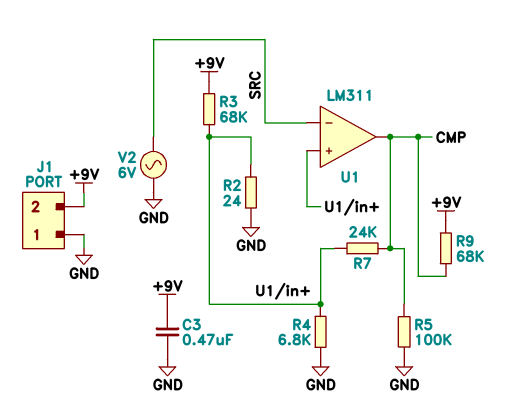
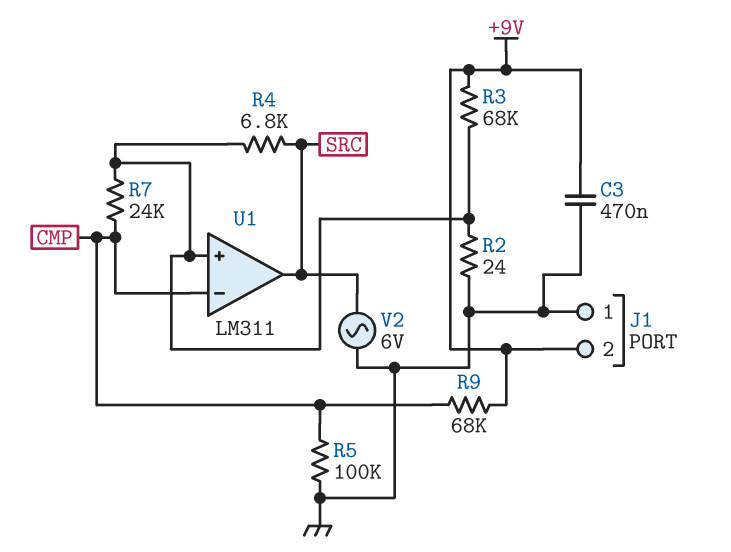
R4: 6.8k (GND, U1/in+) -> 6.8k (SRC, U1/in+)
U1 pin in-: SRC -> CMP
U1 pin out: CMP -> SRC

